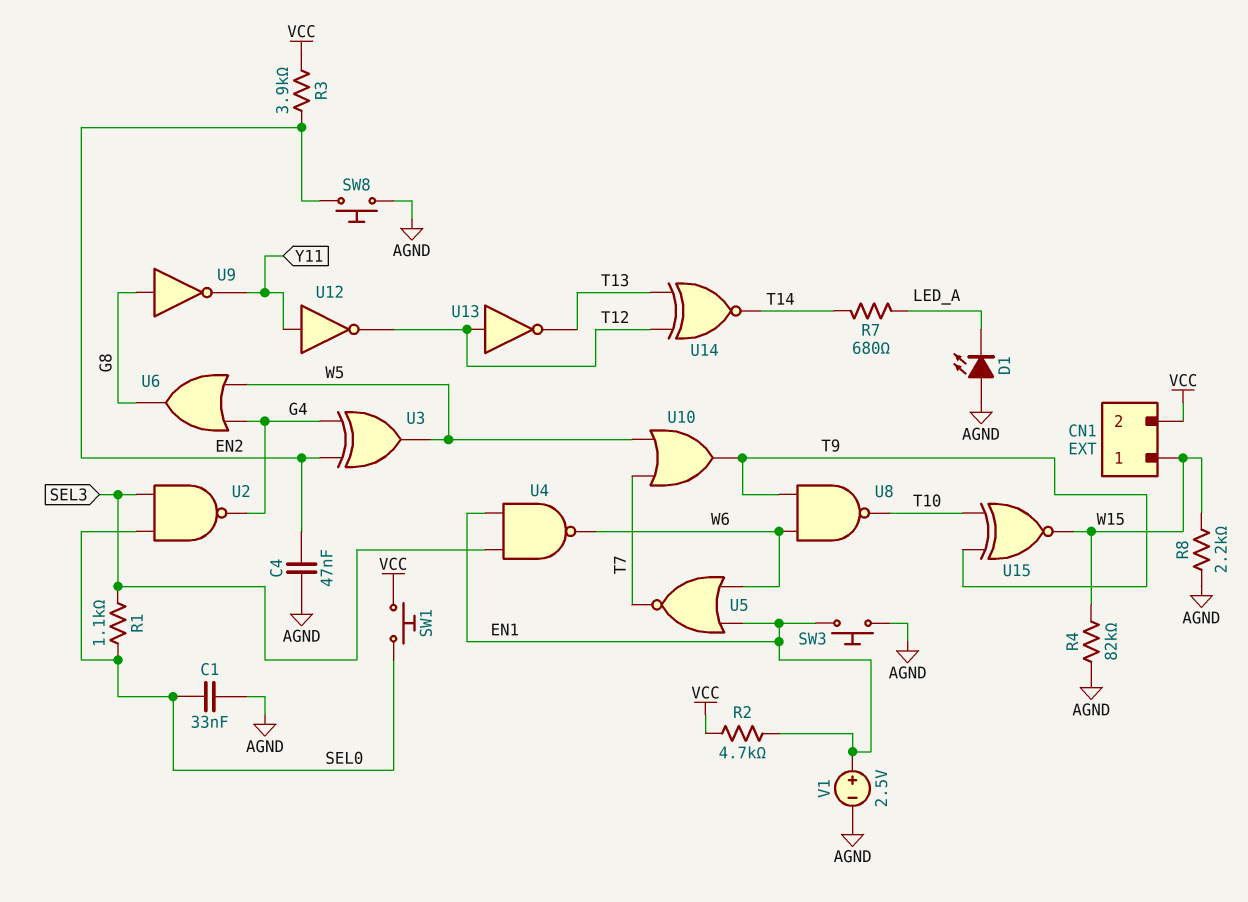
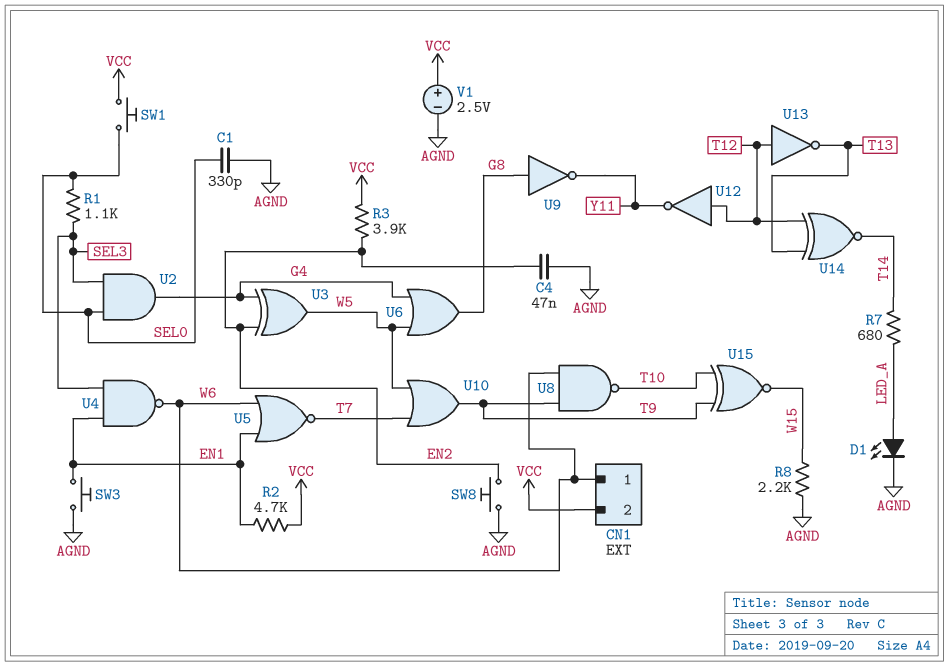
C1: 33nF (AGND, SEL0) -> 330pF (AGND, SEL0)
CN1 pin 1: W15 -> W6
D1: LED (A AGND, K LED_A) -> LED (A LED_A, K AGND)
R4: 82k (AGND, W15) -> none
U2: NAND (in SEL0, in SEL3, out G4) -> AND (in SEL0, in SEL3, out G4)
U12: NOT (in Y11, out T12) -> NOT (in T12, out Y11)
V1: 2.5V (plus EN1, minus AGND) -> 2.5V (plus VCC, minus AGND)

